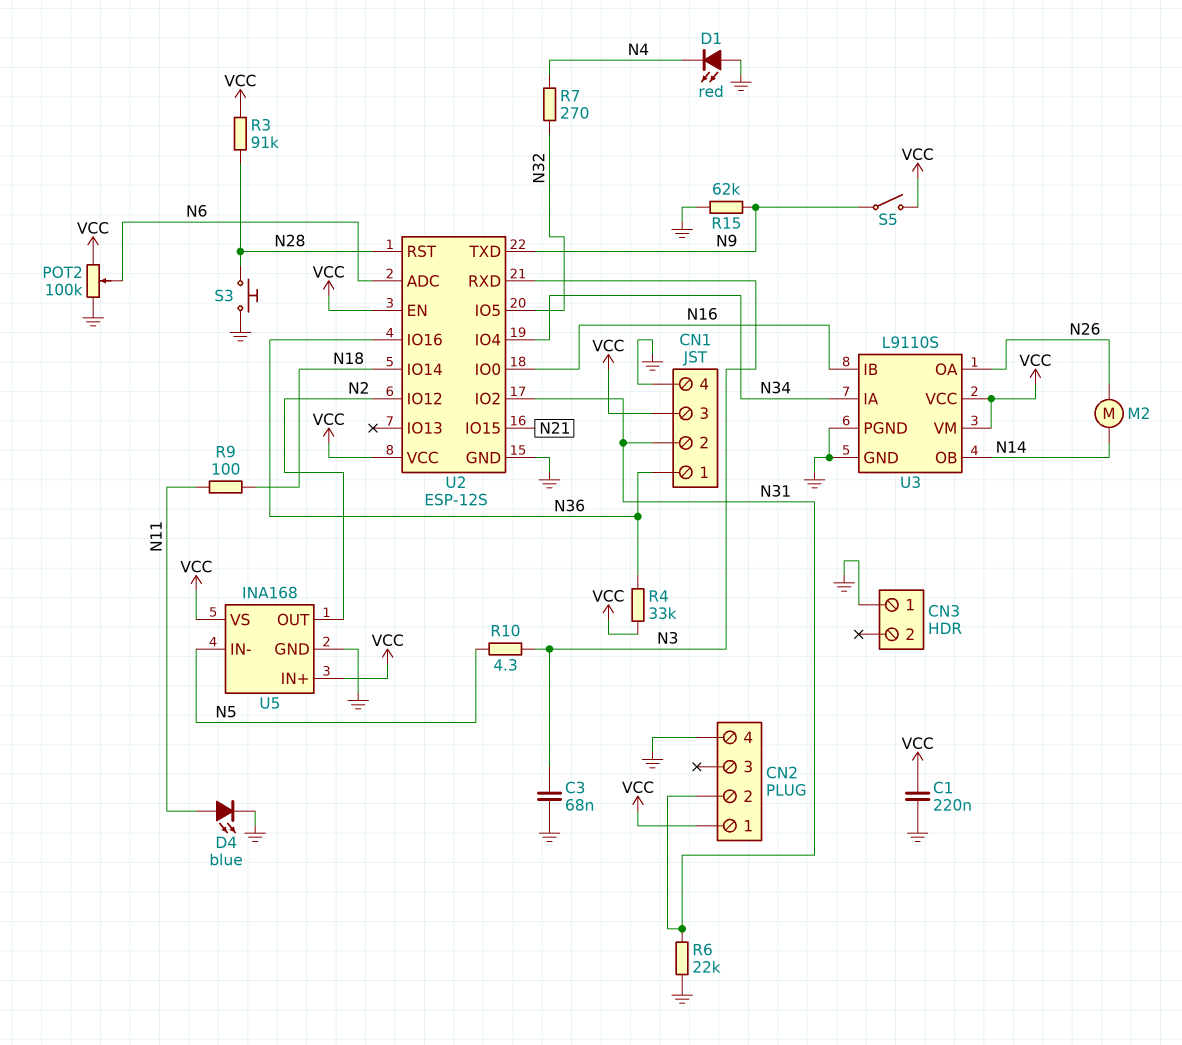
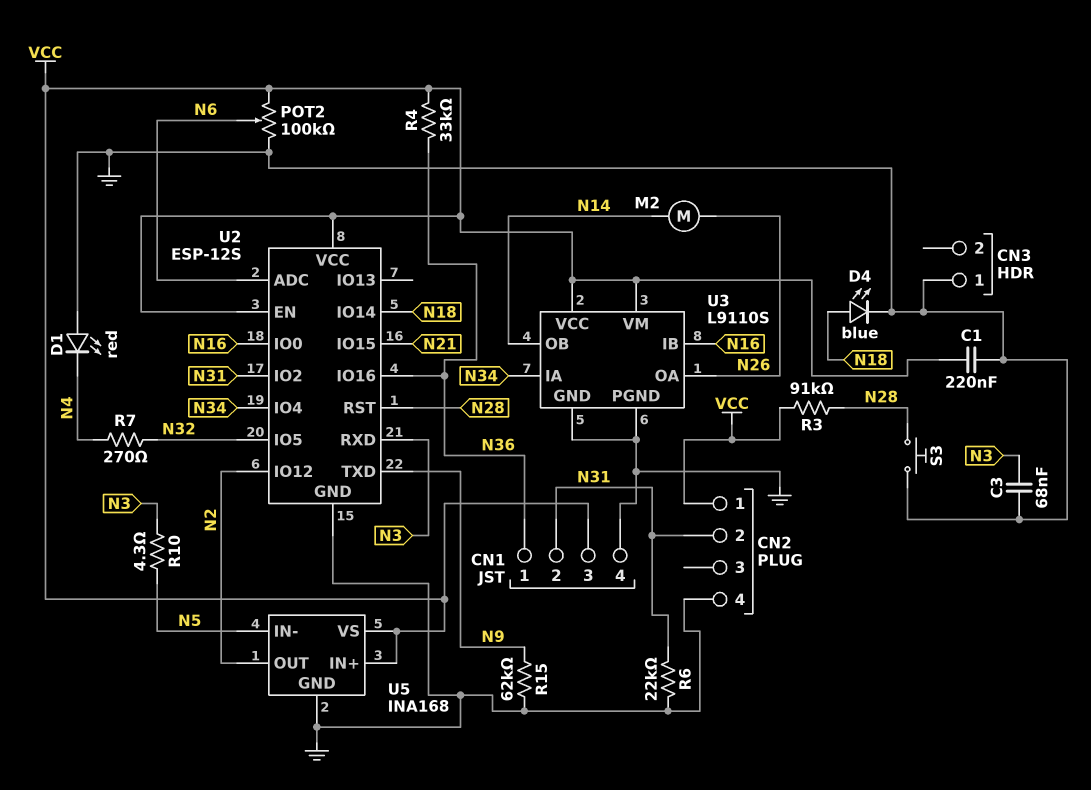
D4: LED blue (A N11, K GND) -> LED blue (A N18, K GND)
R9: 100 (N11, N18) -> none
S5: switch (N9, VCC) -> none

